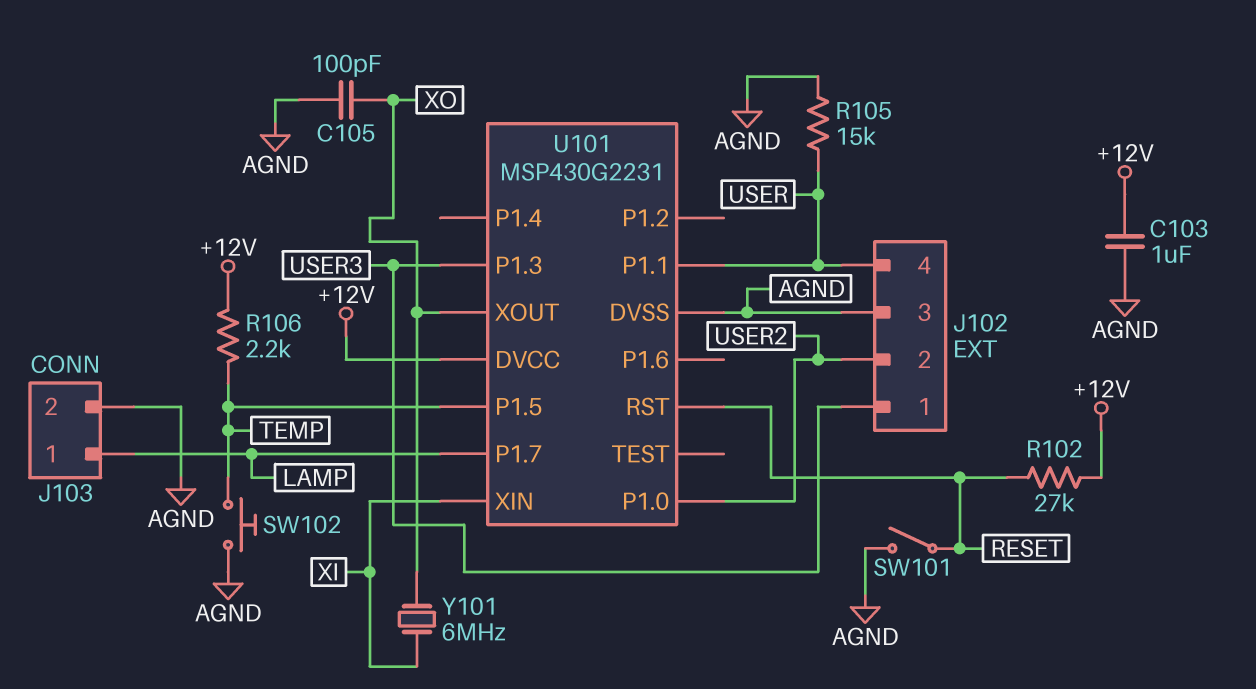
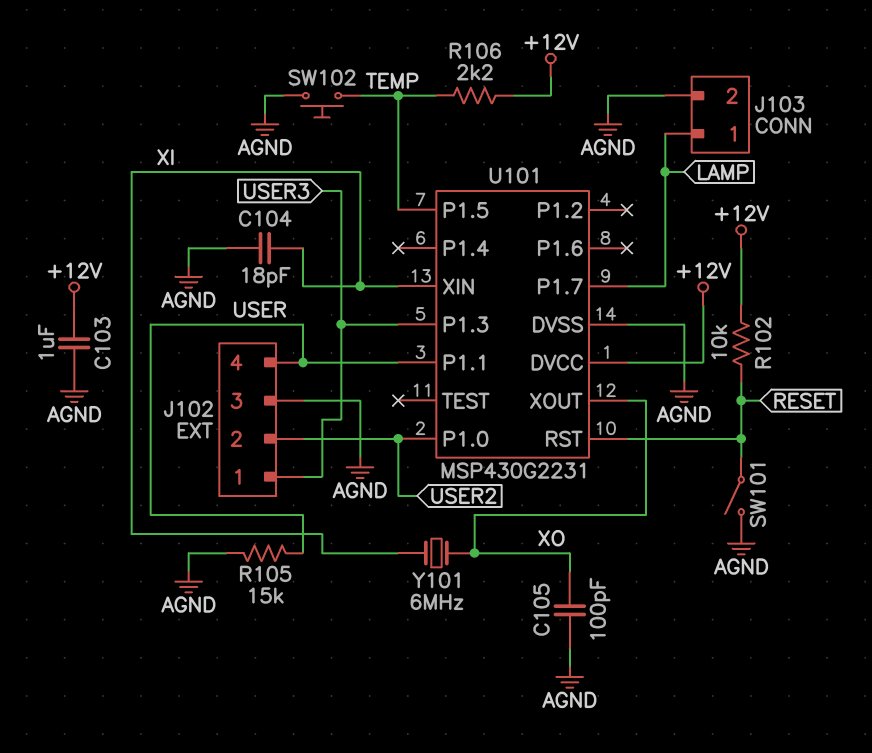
C104: none -> 18pF (AGND, XI)
R102: 27k (+12V, RESET) -> 10k (+12V, RESET)

